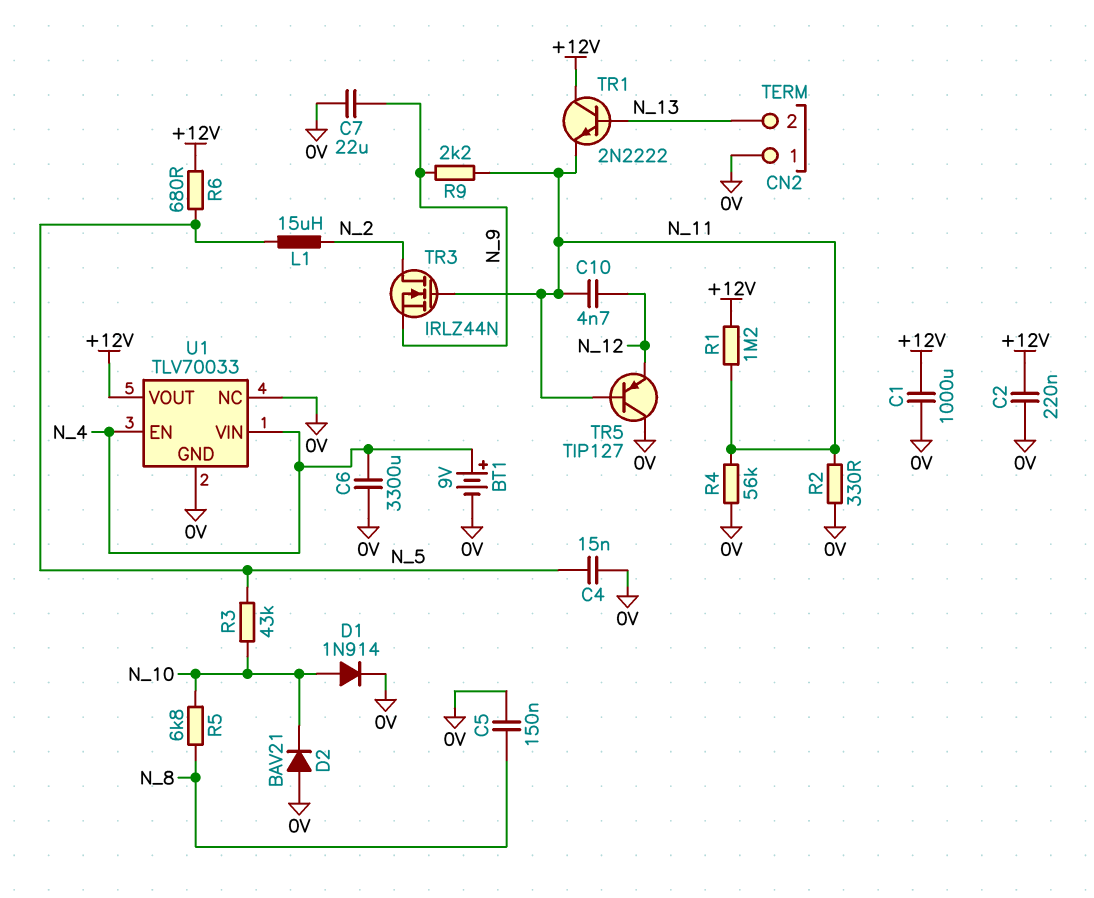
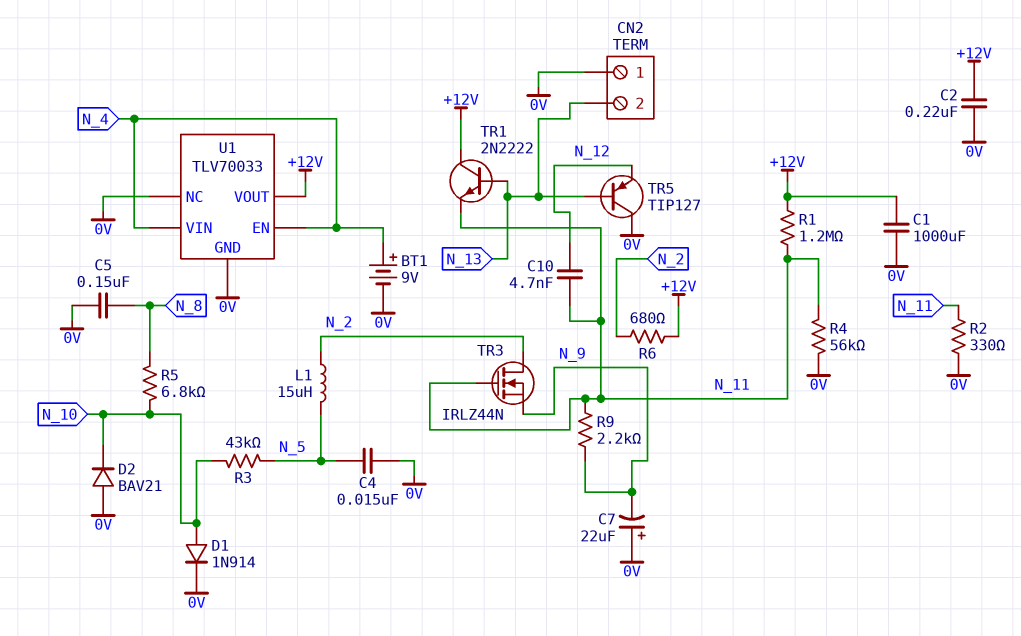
C6: 3300uF (0V, N_4) -> none
C7: 22uF (0V, N_9) -> 22uF (plus 0V, minus N_9)
R6: 680 (+12V, N_5) -> 680 (+12V, N_2)
TR5: PNP TIP127 (B N_11, C 0V, E N_12) -> PNP TIP127 (B N_13, C 0V, E N_12)

